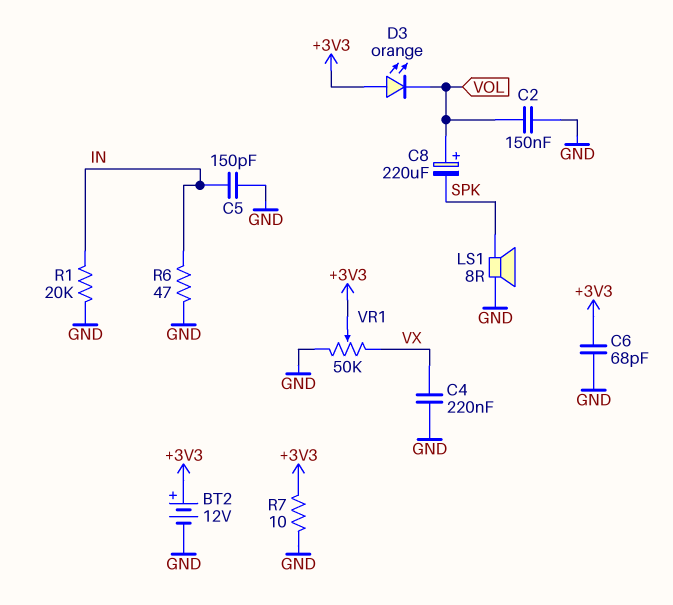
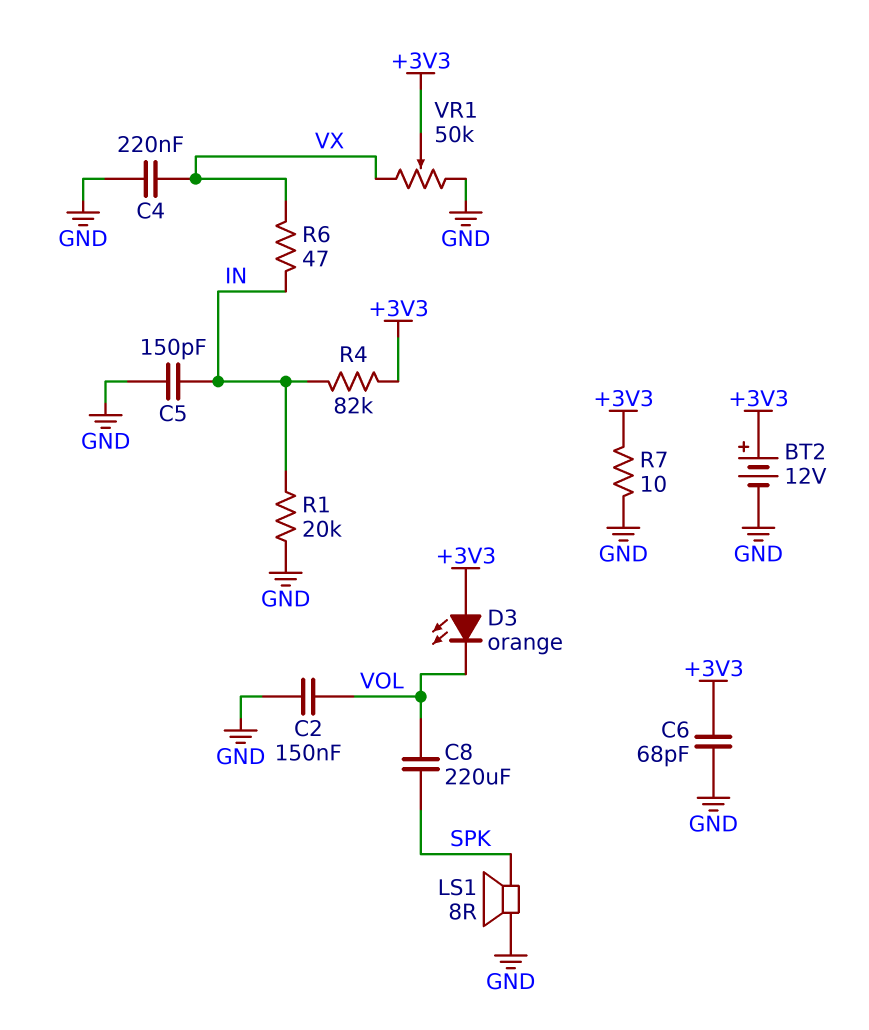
C8: 220uF (plus VOL, minus SPK) -> 220uF (SPK, VOL)
R4: none -> 82k (+3V3, IN)
R6: 47 (GND, IN) -> 47 (IN, VX)

